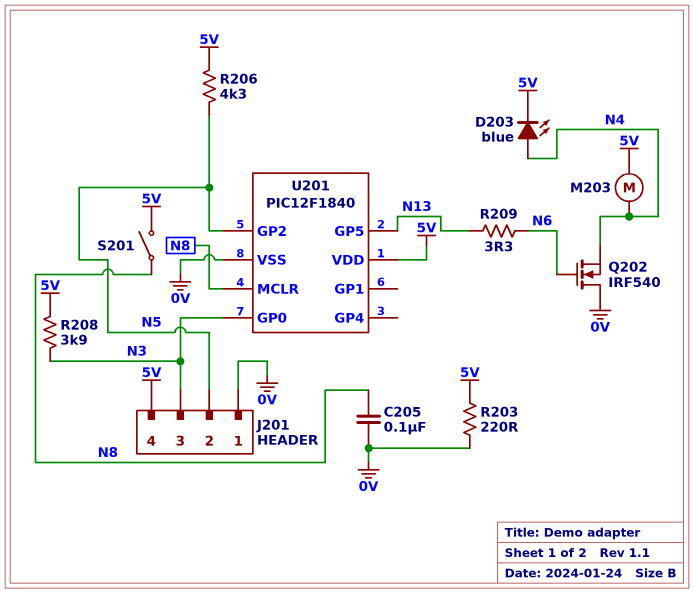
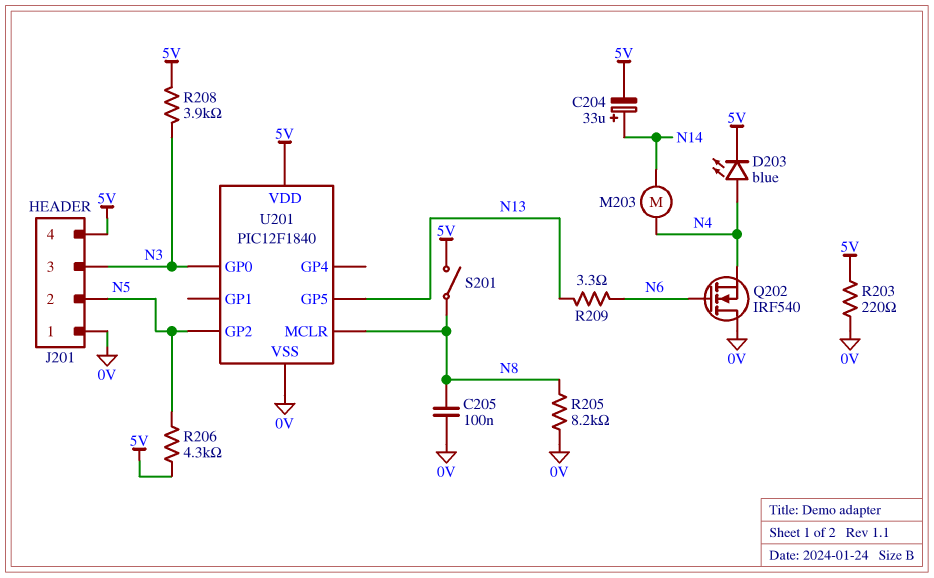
C204: none -> 33uF (plus N14, minus 5V)
M203: motor (5V, N4) -> motor (N4, N14)
R205: none -> 8.2k (0V, N8)

